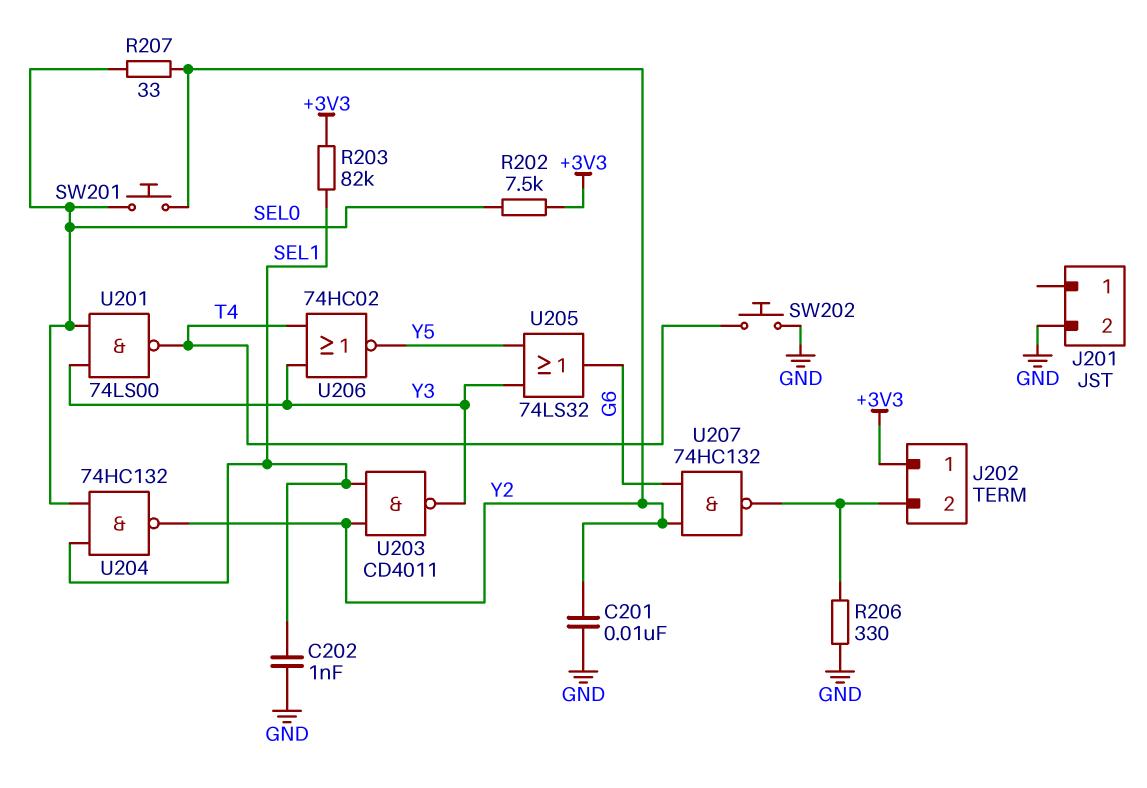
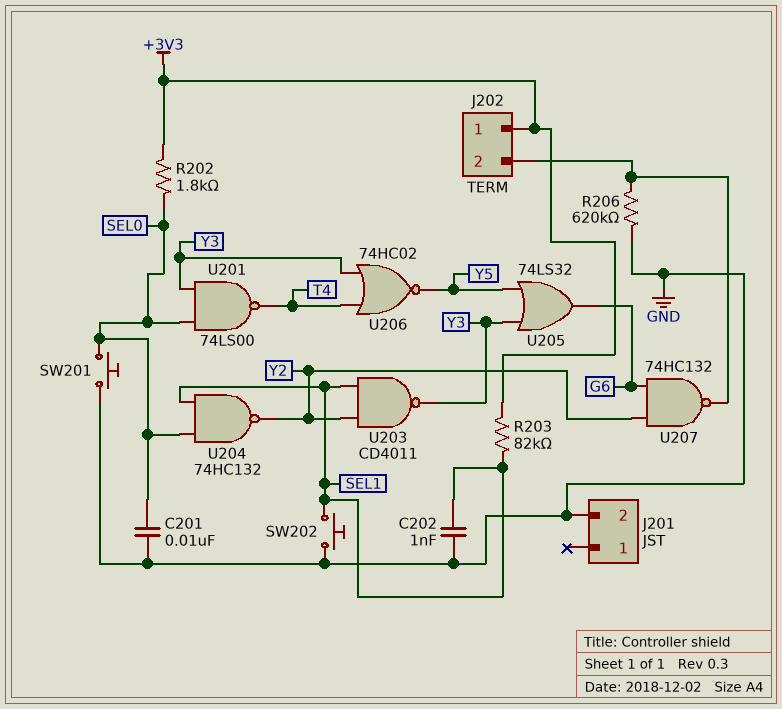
C201: 10nF (GND, Y2) -> 10nF (GND, SEL0)
R202: 7.5k (+3V3, SEL0) -> 1.8k (+3V3, SEL0)
R206: 330 (GND, J202/2) -> 620k (GND, J202/2)
R207: 33 (SEL0, Y2) -> none
SW201: button (SEL0, Y2) -> button (GND, SEL0)
SW202: button (GND, T4) -> button (GND, SEL1)

